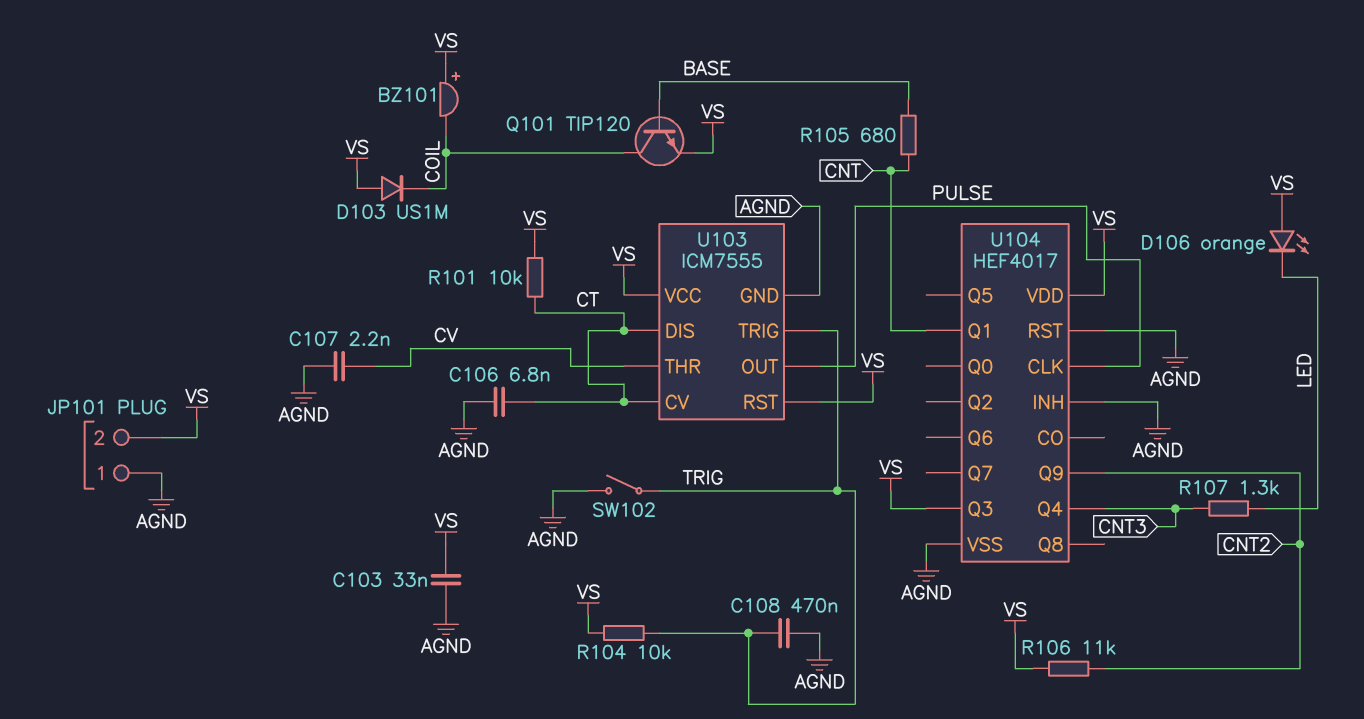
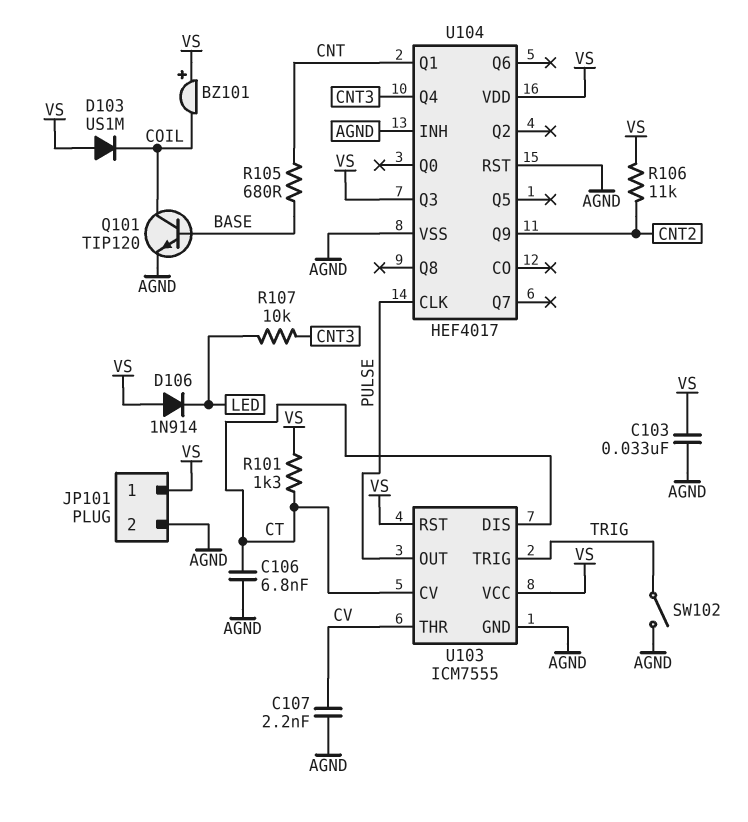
C108: 470nF (AGND, TRIG) -> none
D106: LED orange (A VS, K LED) -> diode 1N914 (A VS, K LED)
JP101 pin 1: AGND -> VS
JP101 pin 2: VS -> AGND
Q101: NPN TIP120 (B BASE, C COIL, E VS) -> NPN TIP120 (B BASE, C COIL, E AGND)
R101: 10k (CT, VS) -> 1.3k (CT, VS)
R104: 10k (TRIG, VS) -> none
R107: 1.3k (CNT3, LED) -> 10k (CNT3, LED)

